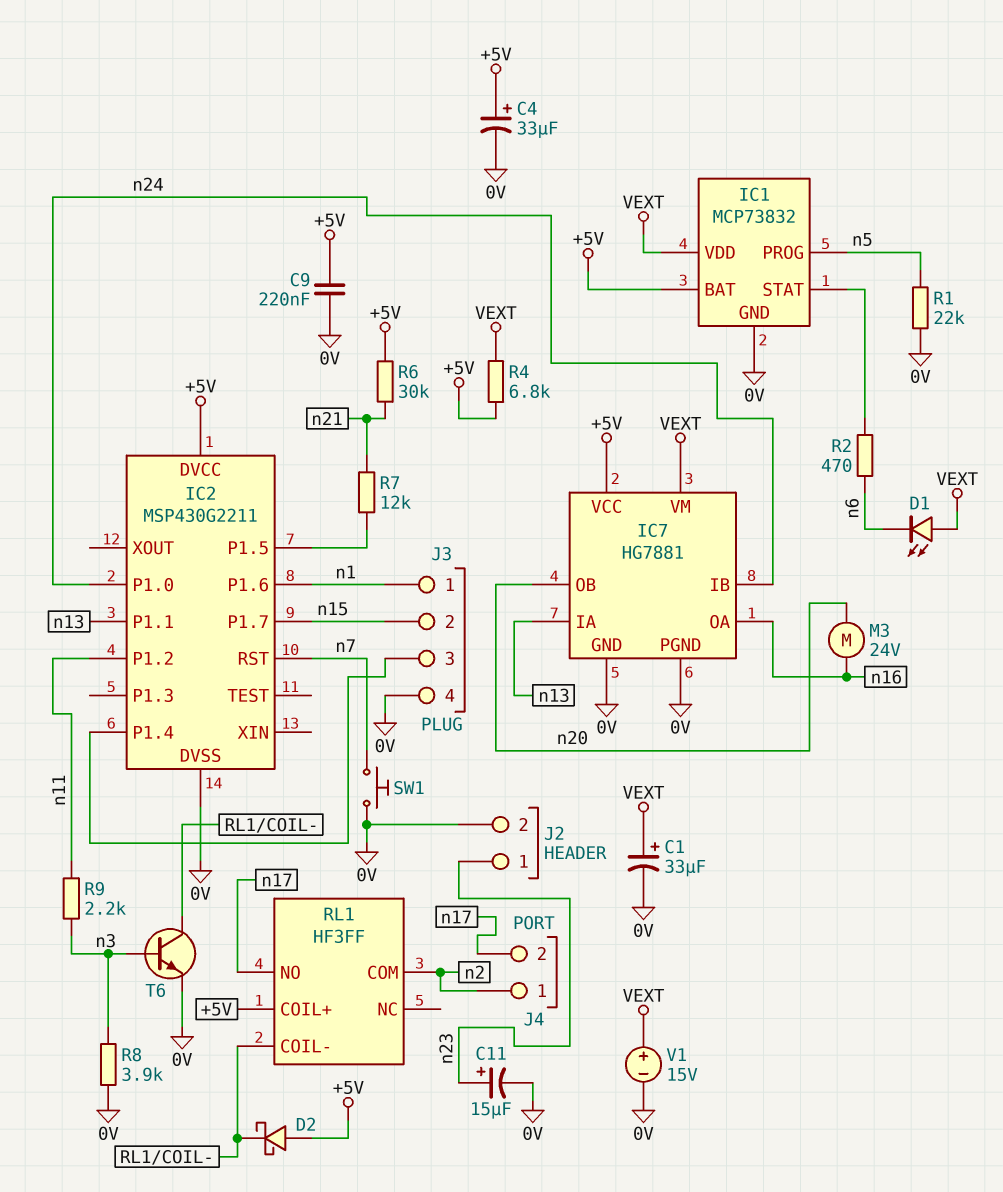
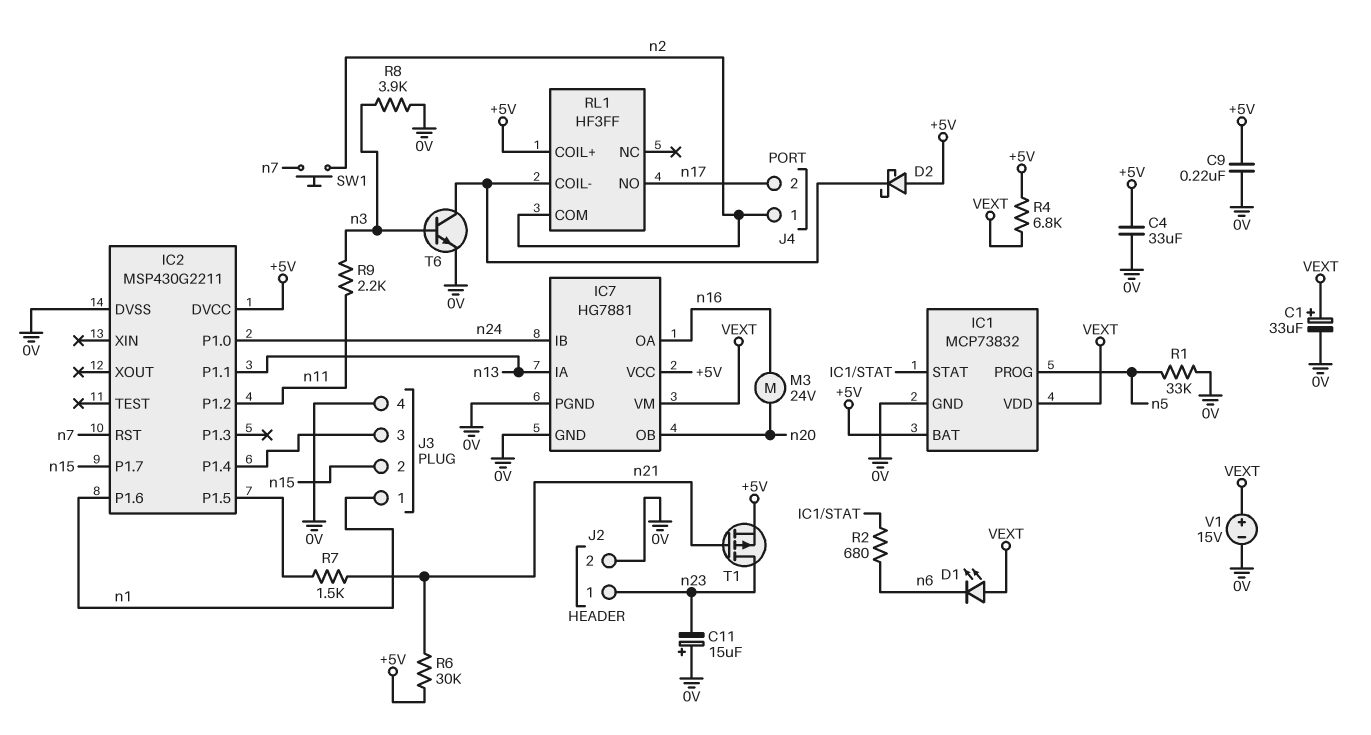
C4: 33uF (plus +5V, minus 0V) -> 33uF (+5V, 0V)
C11: 15uF (plus n23, minus 0V) -> 15uF (plus 0V, minus n23)
R1: 22k (0V, n5) -> 33k (0V, n5)
R2: 470 (IC1/STAT, n6) -> 680 (IC1/STAT, n6)
R7: 12k (IC2/P1.5, n21) -> 1.5k (IC2/P1.5, n21)
SW1: button (0V, n7) -> button (n2, n7)
T1: none -> PMOS (G n21, D n23, S +5V)

